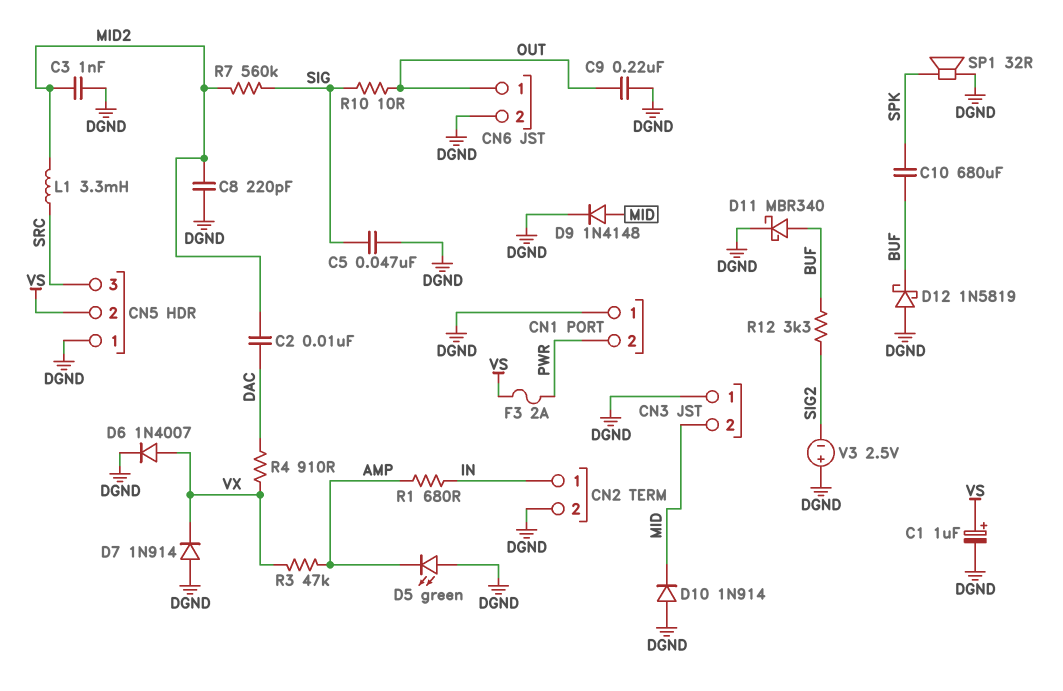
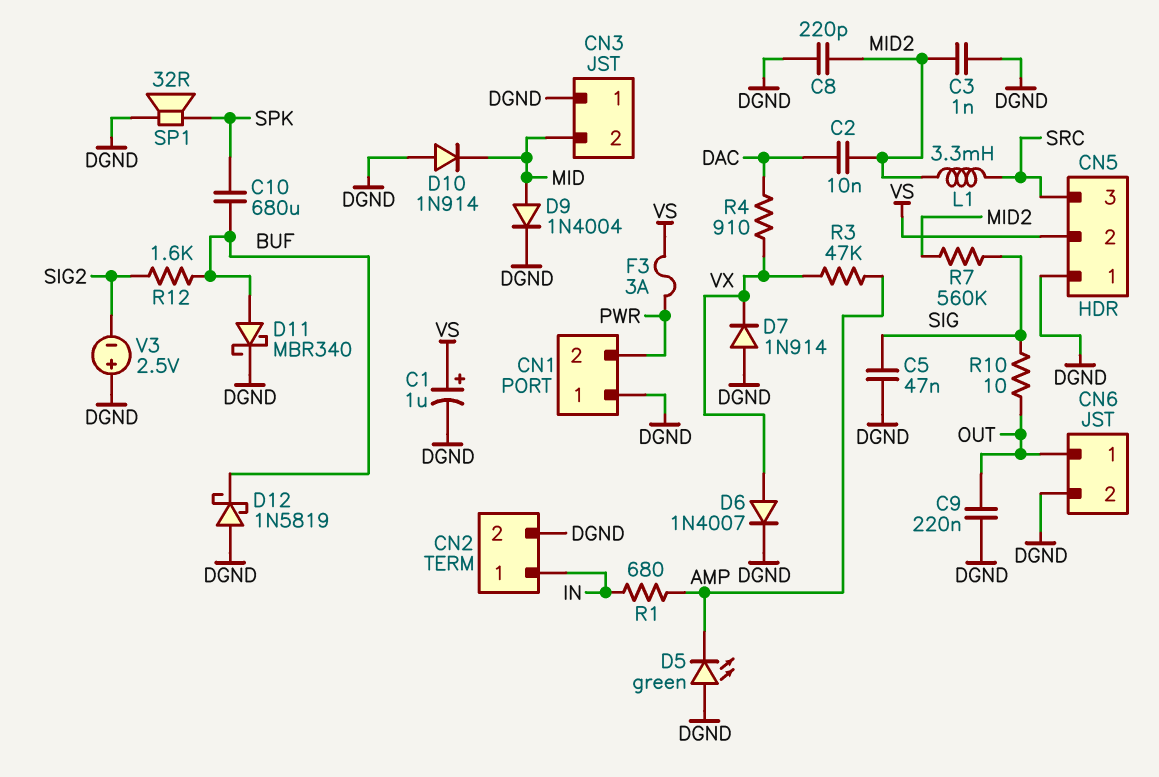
D9: diode 1N4148 (A MID, K DGND) -> diode 1N4004 (A MID, K DGND)
F3: 2A (PWR, VS) -> 3A (PWR, VS)
R12: 3.3k (BUF, SIG2) -> 1.6k (BUF, SIG2)

